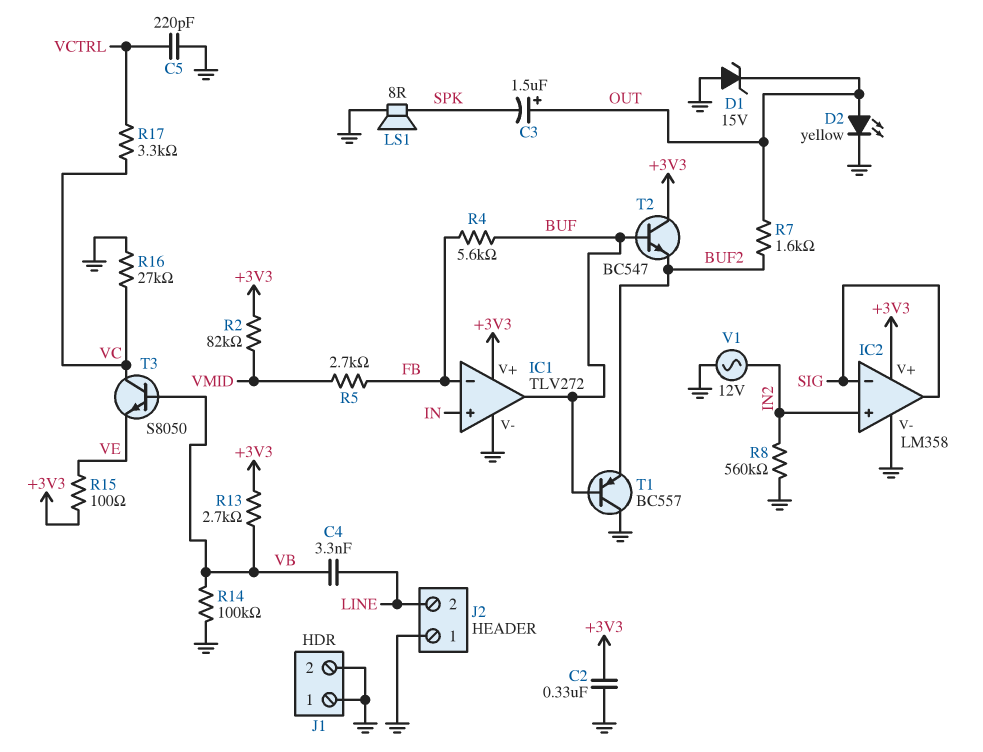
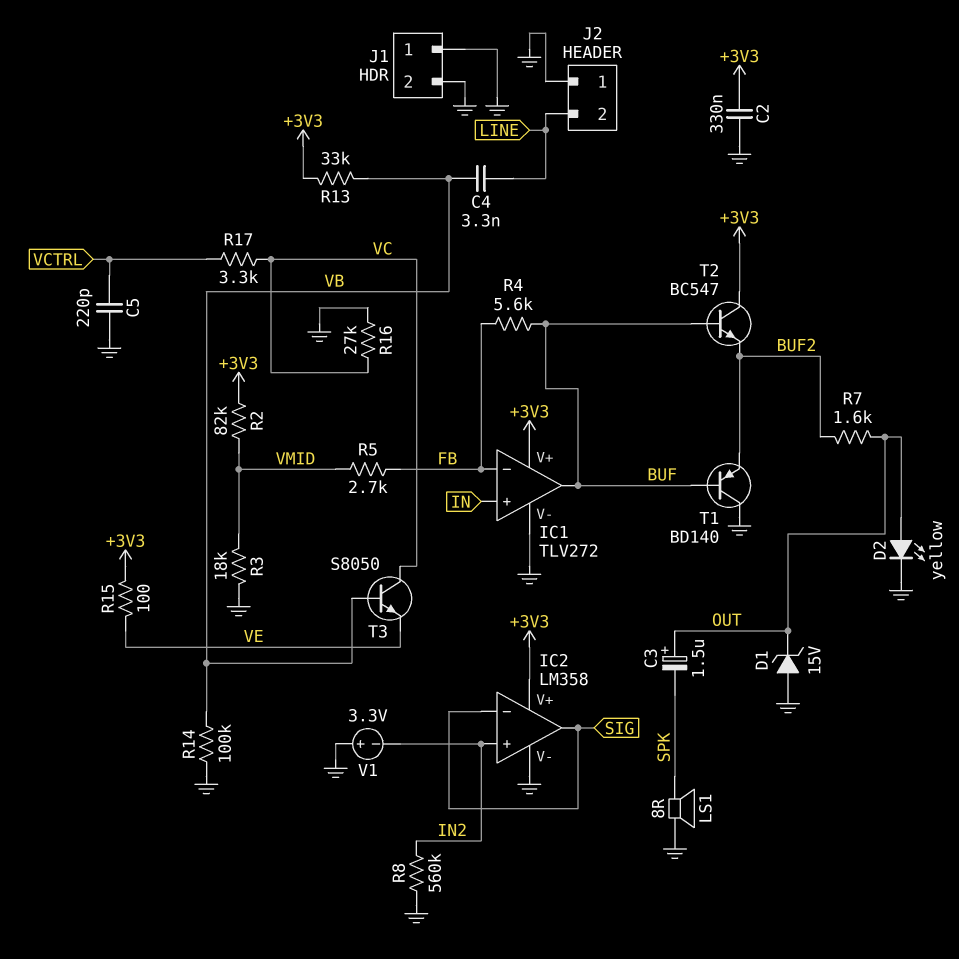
R3: none -> 18k (GND, VMID)
R13: 2.7k (+3V3, VB) -> 33k (+3V3, VB)
T1: PNP BC557 (B BUF, C GND, E BUF2) -> PNP BD140 (B BUF, C GND, E BUF2)
V1: AC 12V (GND, IN2) -> 3.3V (plus GND, minus IN2)

